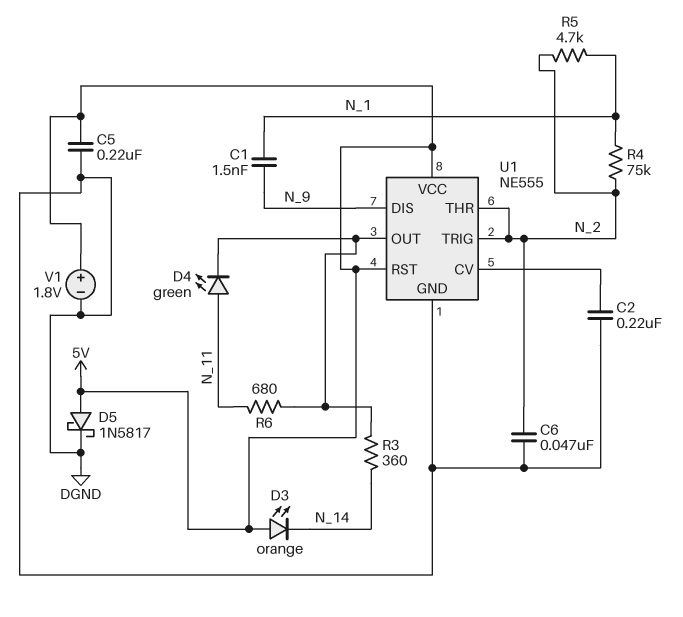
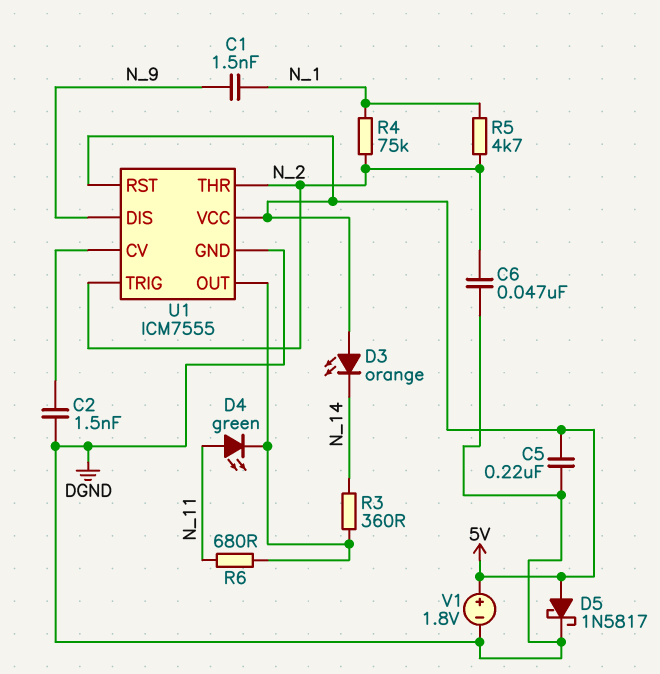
C2: 220nF (DGND, U1/CV) -> 1.5nF (DGND, U1/CV)
U1: NE555 -> ICM7555

